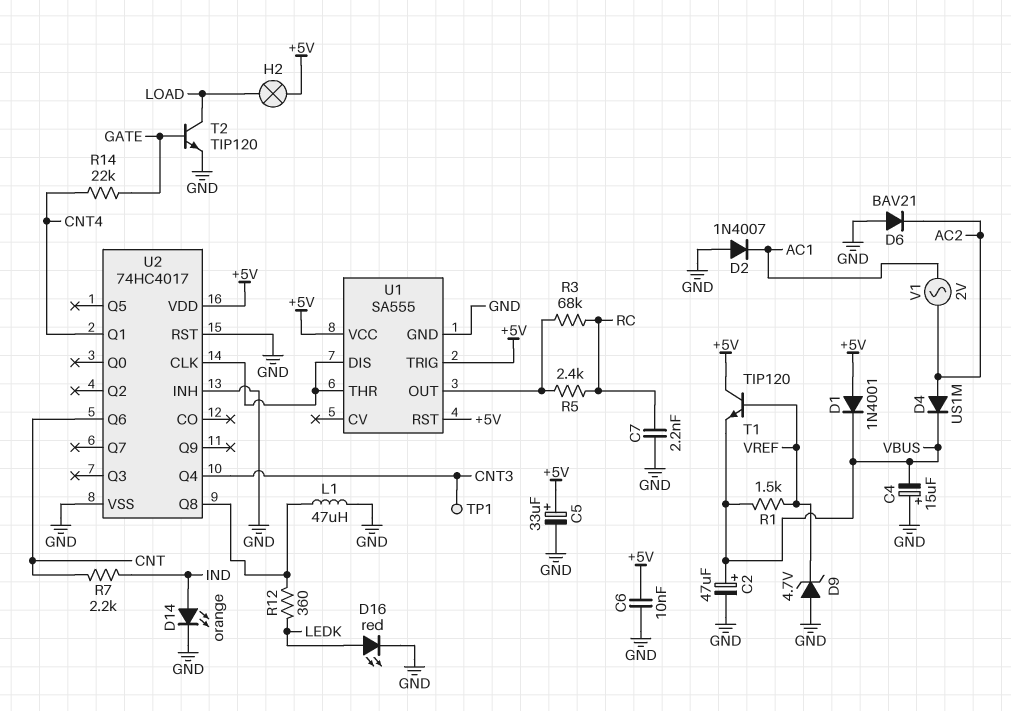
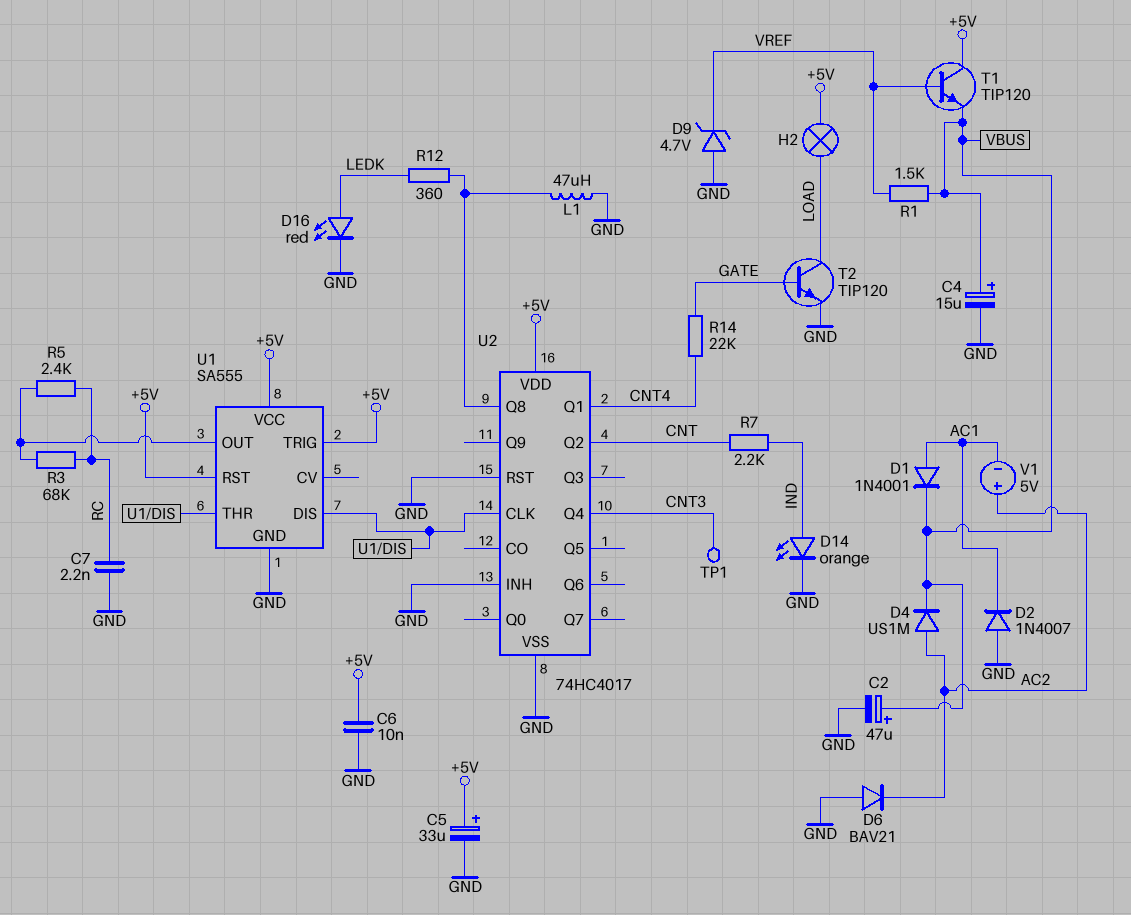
C4: 15uF (plus GND, minus VBUS) -> 15uF (plus VBUS, minus GND)
D1: diode 1N4001 (A +5V, K VBUS) -> diode 1N4001 (A AC1, K VBUS)
U2 pin Q2: none -> CNT
U2 pin Q6: CNT -> none
V1: AC 2V (AC1, AC2) -> 5V (plus AC2, minus AC1)

